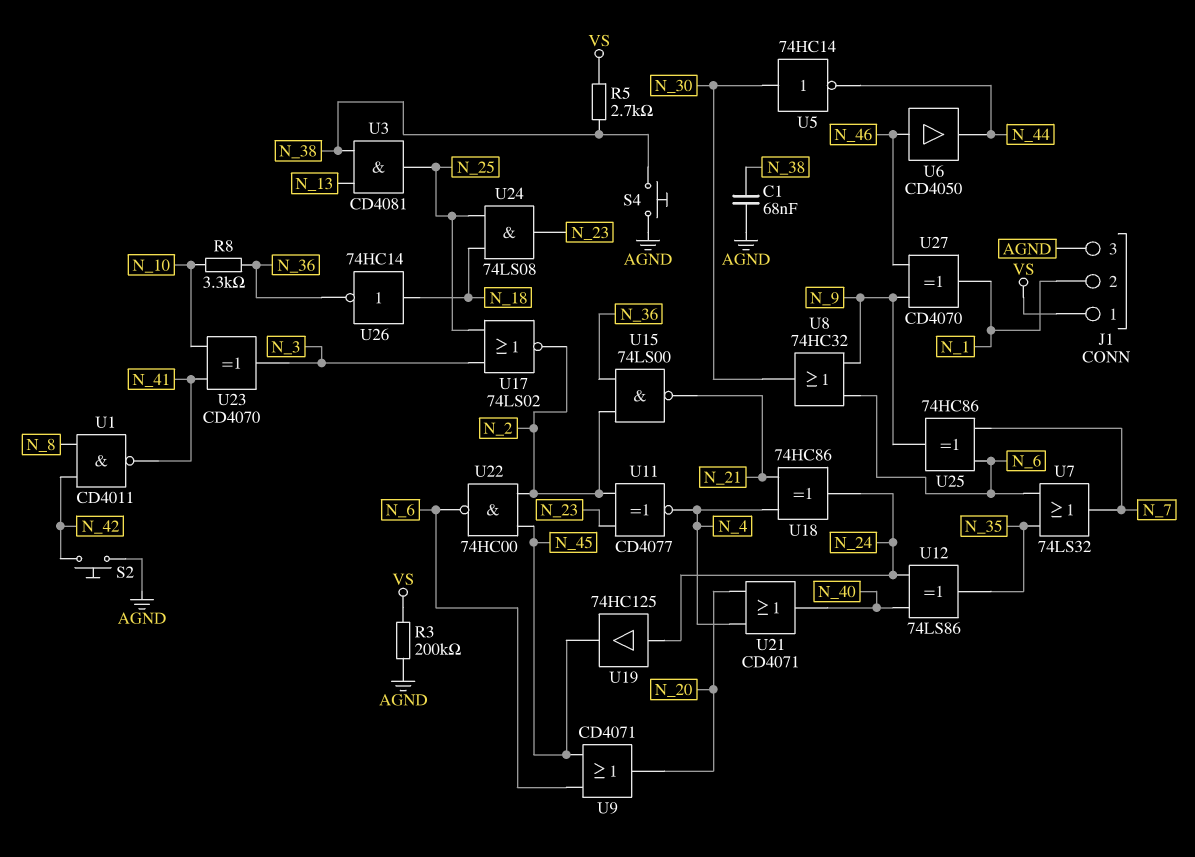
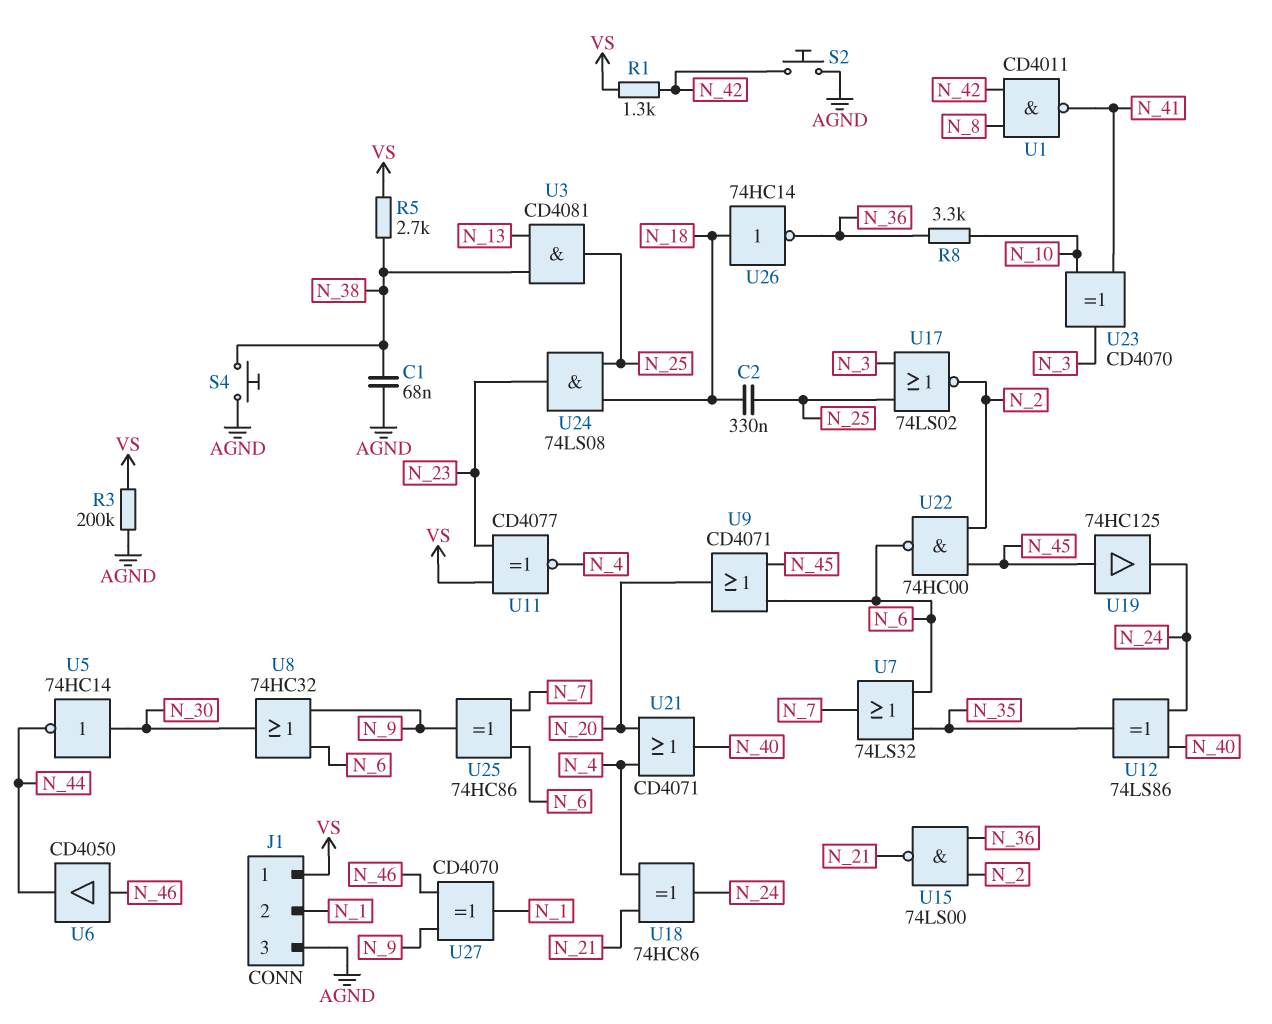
C2: none -> 330nF (N_18, N_25)
R1: none -> 1.3k (N_42, VS)
U11: XNOR CD4077 (in N_2, in N_23, out N_4) -> XNOR CD4077 (in N_23, in VS, out N_4)
U19: buffer 74HC125 (in N_24, out N_45) -> buffer 74HC125 (in N_45, out N_24)

